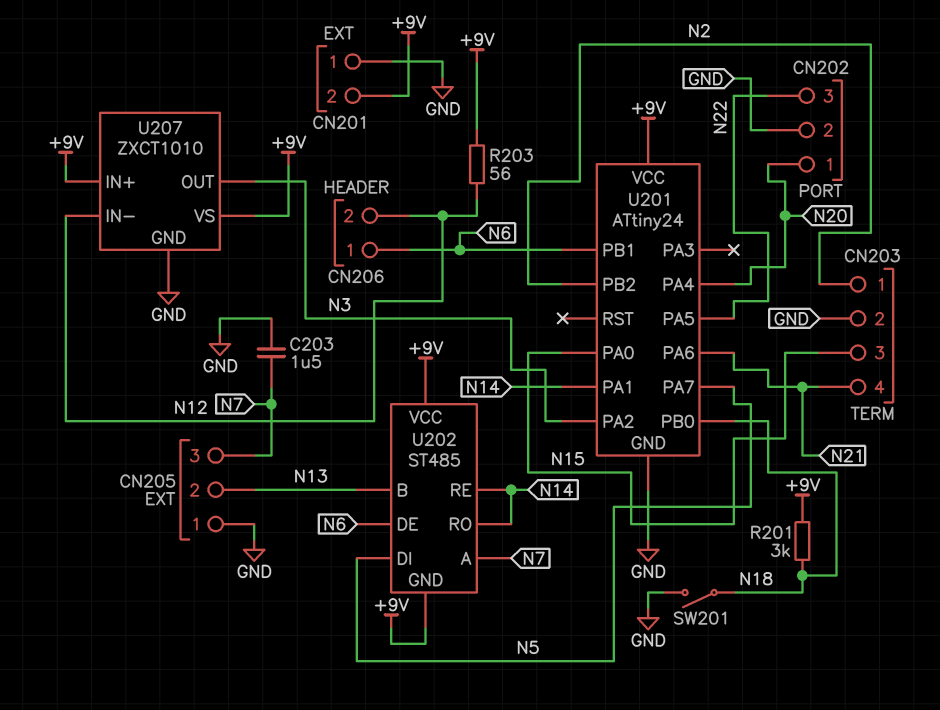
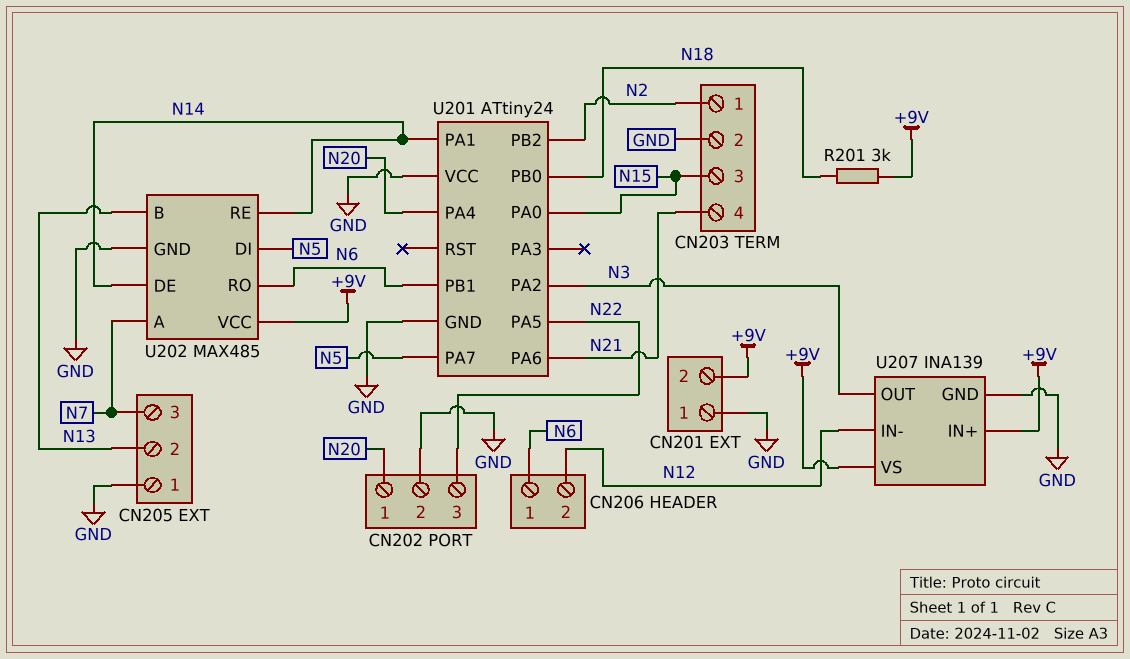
C203: 1.5uF (GND, N7) -> none
R203: 56 (+9V, N12) -> none
SW201: switch (GND, N18) -> none
U201 pin VCC: +9V -> GND
U202: ST485 -> MAX485
U202 pin DE: N6 -> N14
U202 pin GND: +9V -> GND
U202 pin RO: N14 -> N6
U207: ZXCT1010 -> INA139

